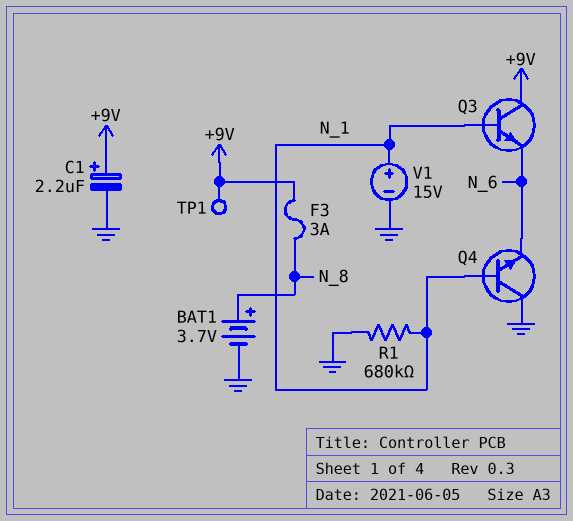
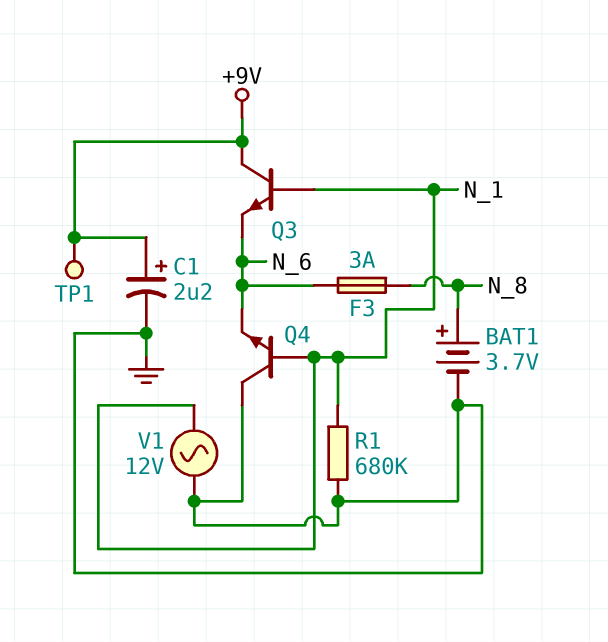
F3: 3A (+9V, N_8) -> 3A (N_6, N_8)
V1: 15V (plus N_1, minus GND) -> AC 12V (GND, N_1)

